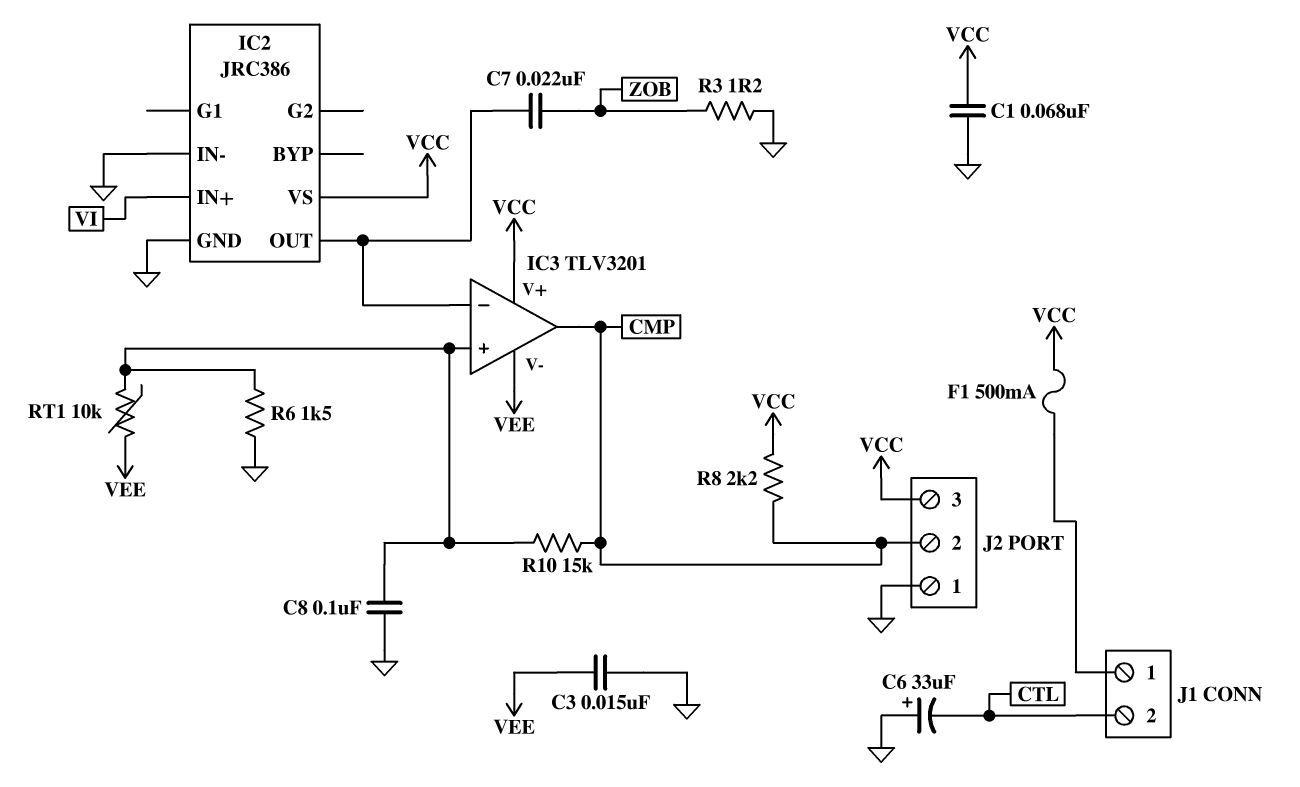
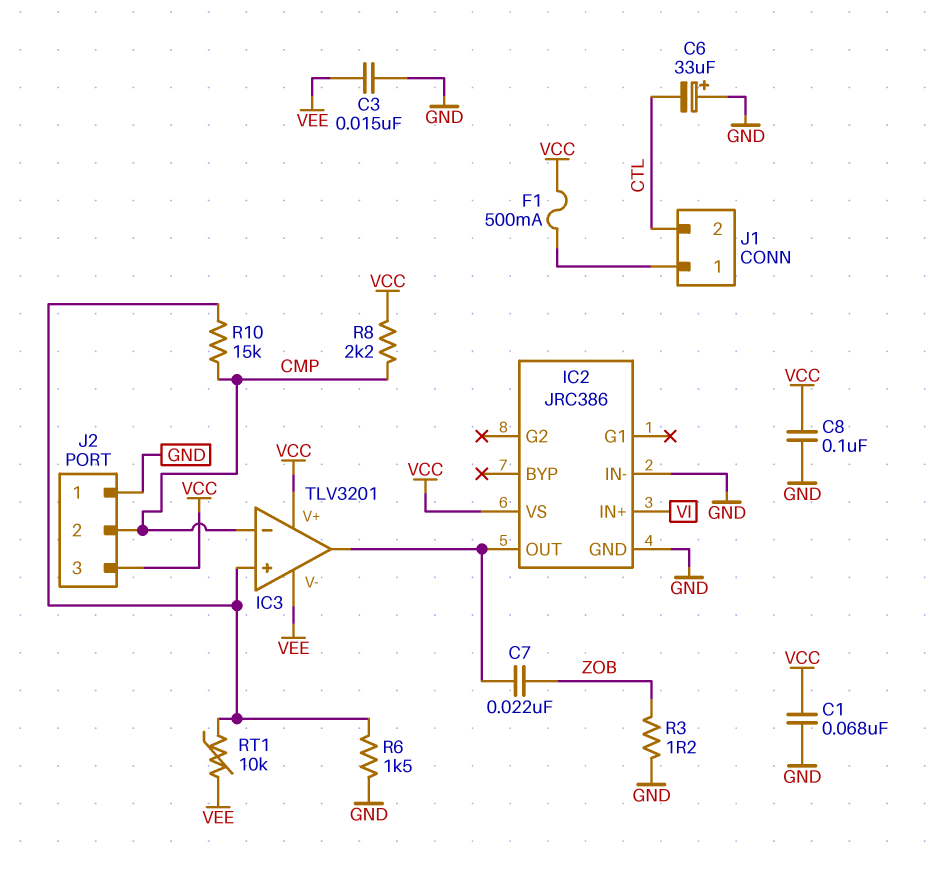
C8: 100nF (GND, IC3/in+) -> 100nF (GND, VCC)
IC3 pin in-: IC2/OUT -> CMP
IC3 pin out: CMP -> IC2/OUT

